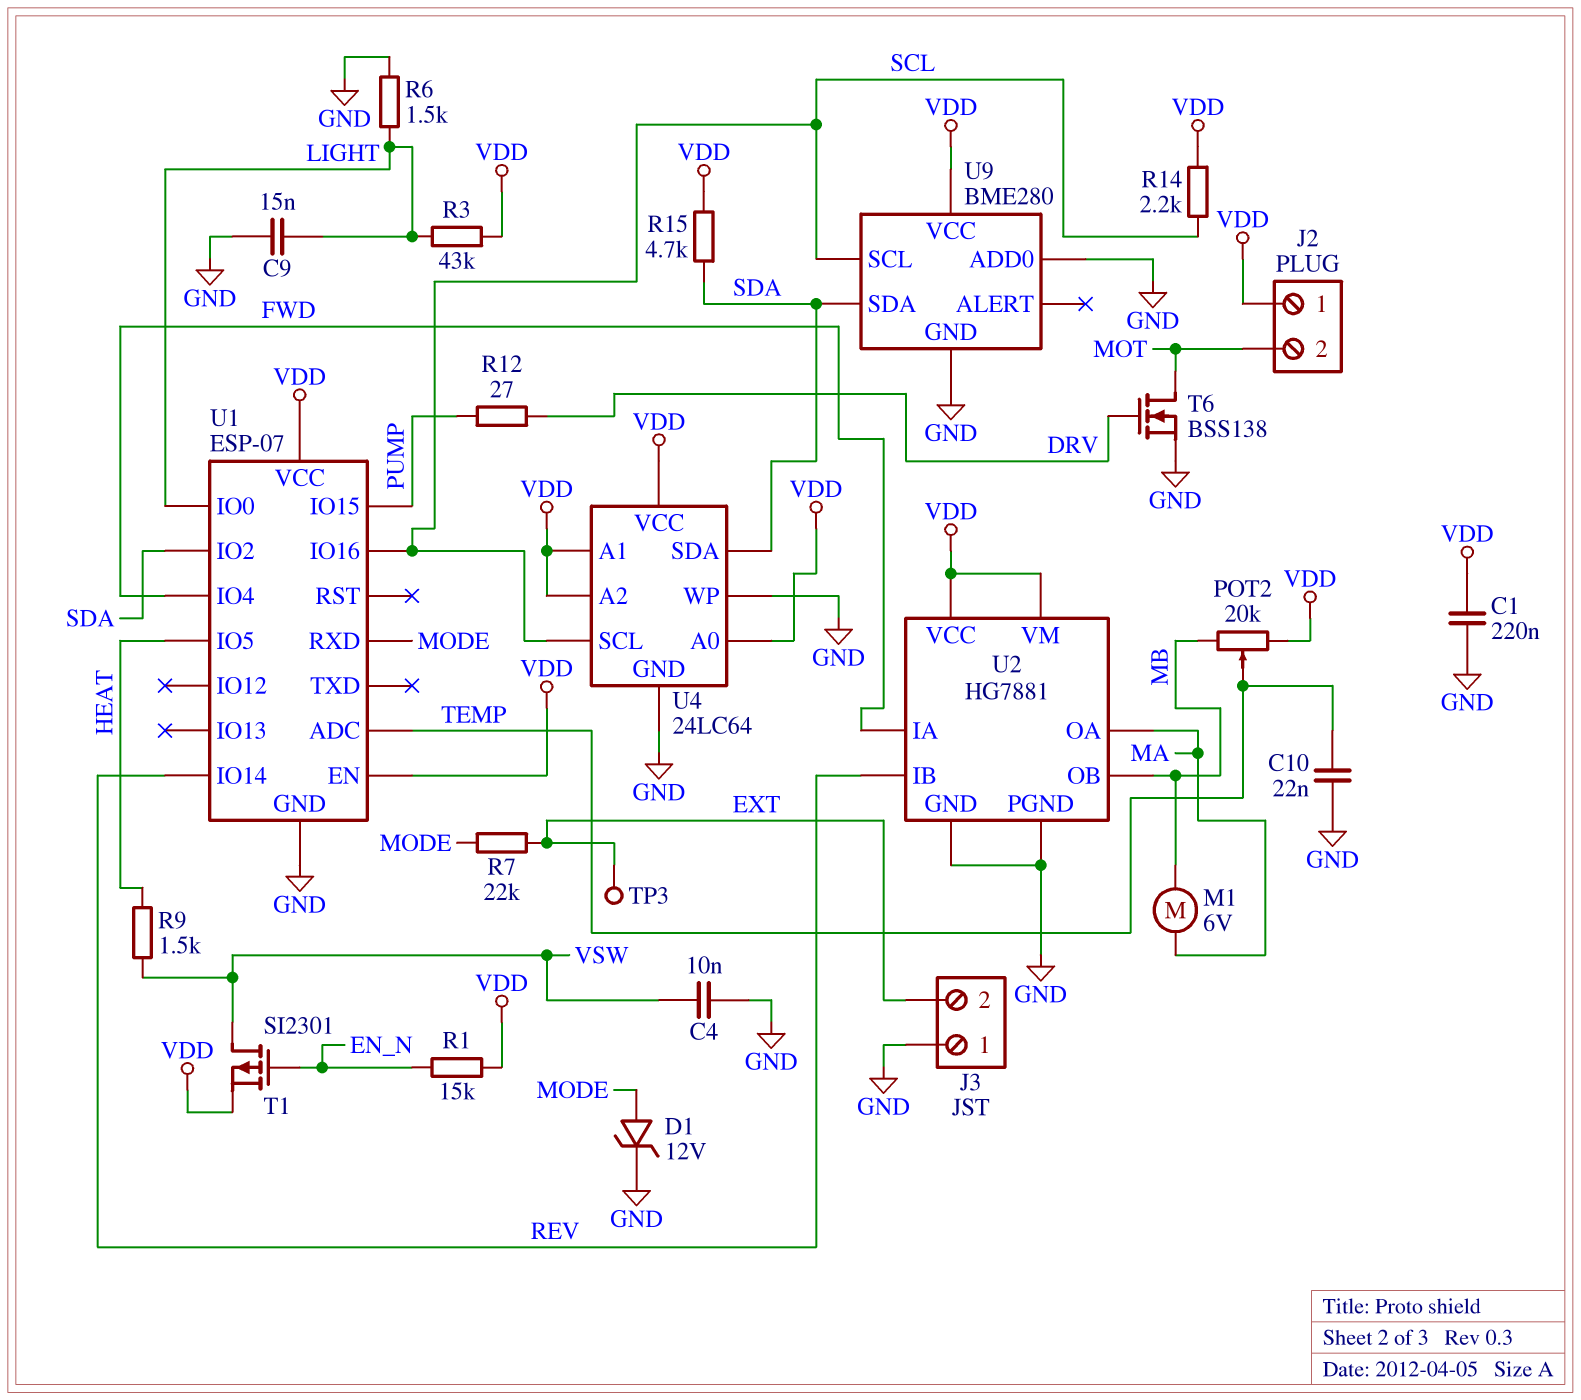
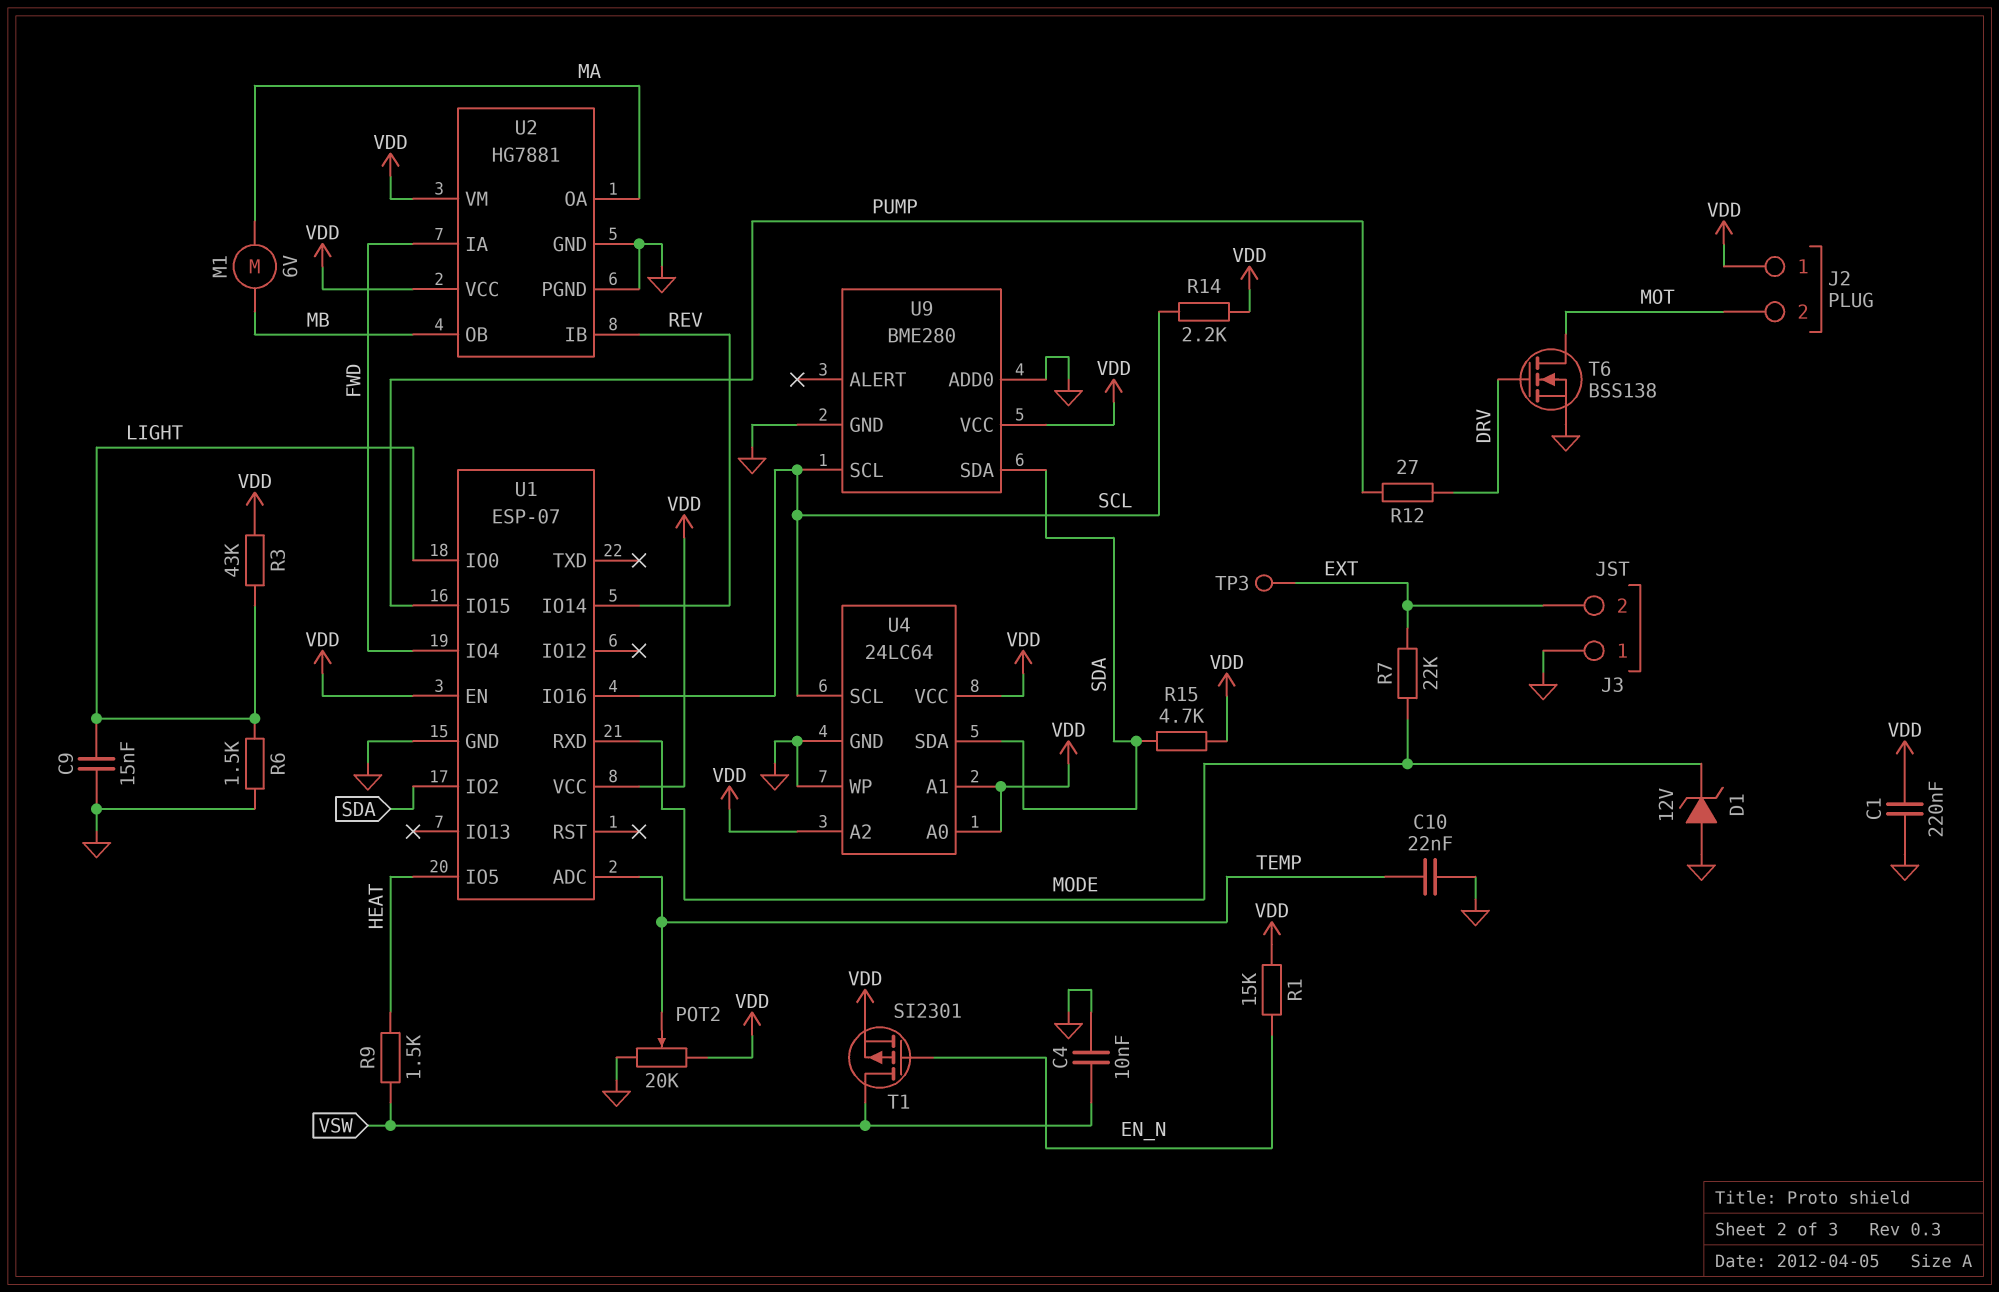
D1: zener 12V (A MODE, K GND) -> zener 12V (A GND, K MODE)
POT2: 20k (MB, VDD, wiper TEMP) -> 20k (GND, VDD, wiper TEMP)

